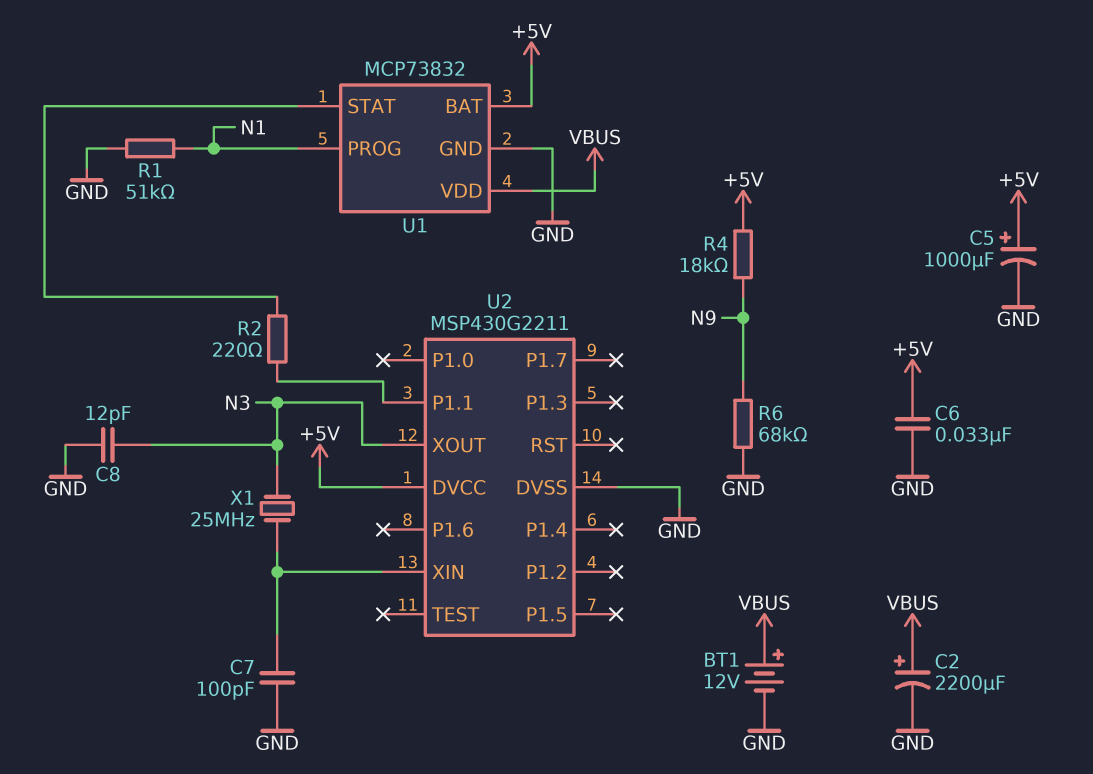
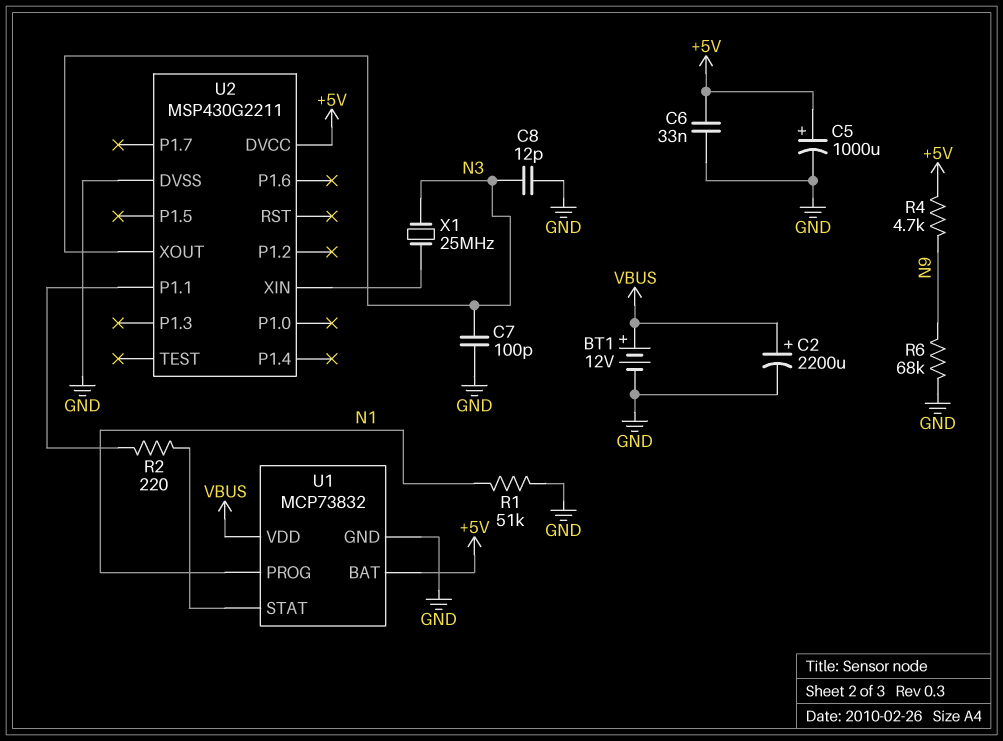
C7: 100pF (GND, U2/XIN) -> 100pF (GND, N3)
R4: 18k (+5V, N9) -> 4.7k (+5V, N9)

